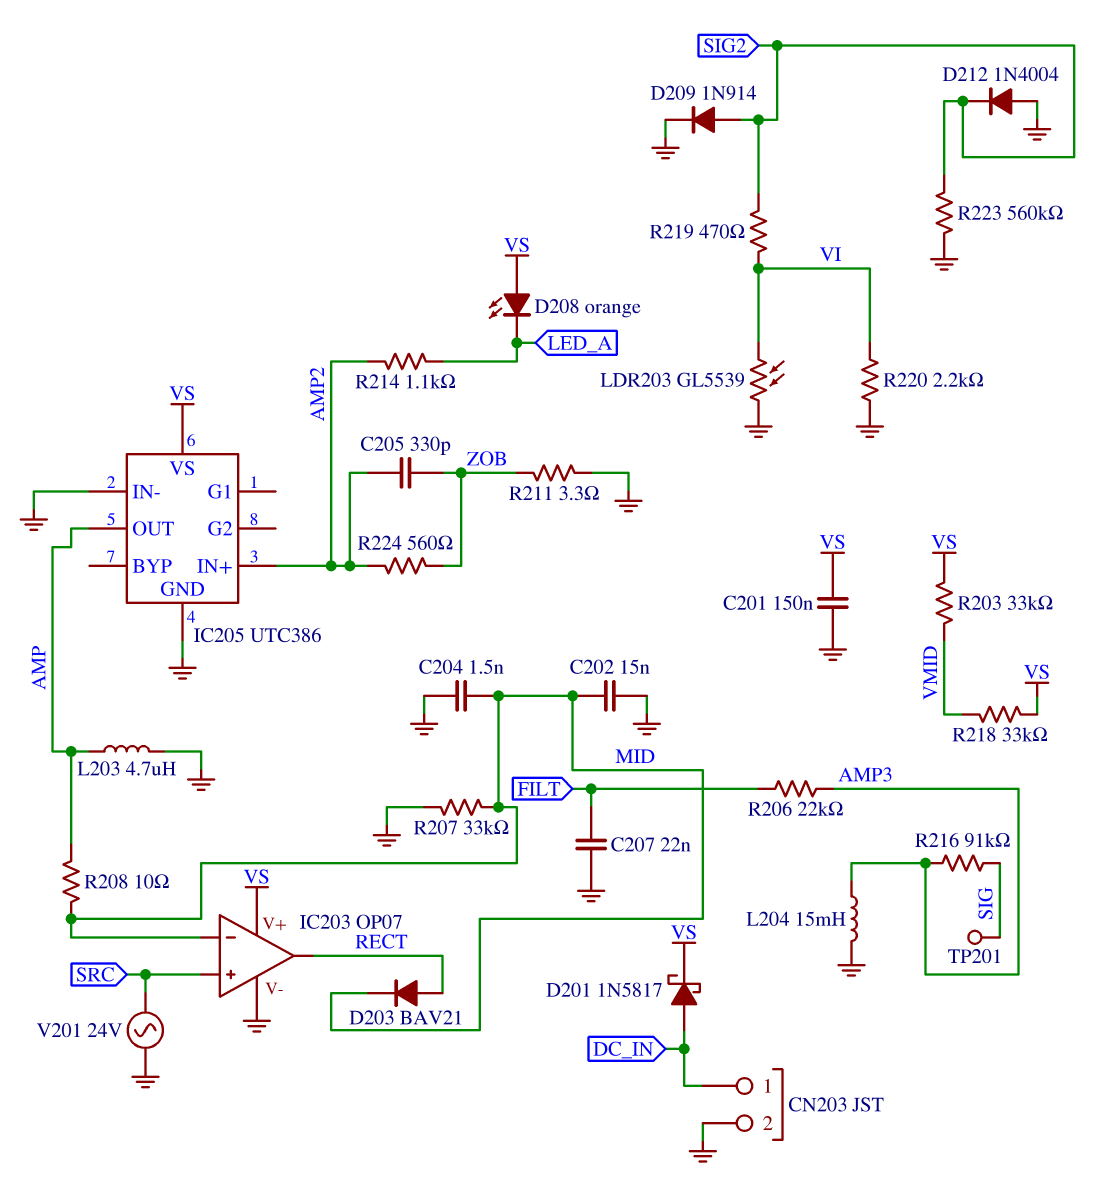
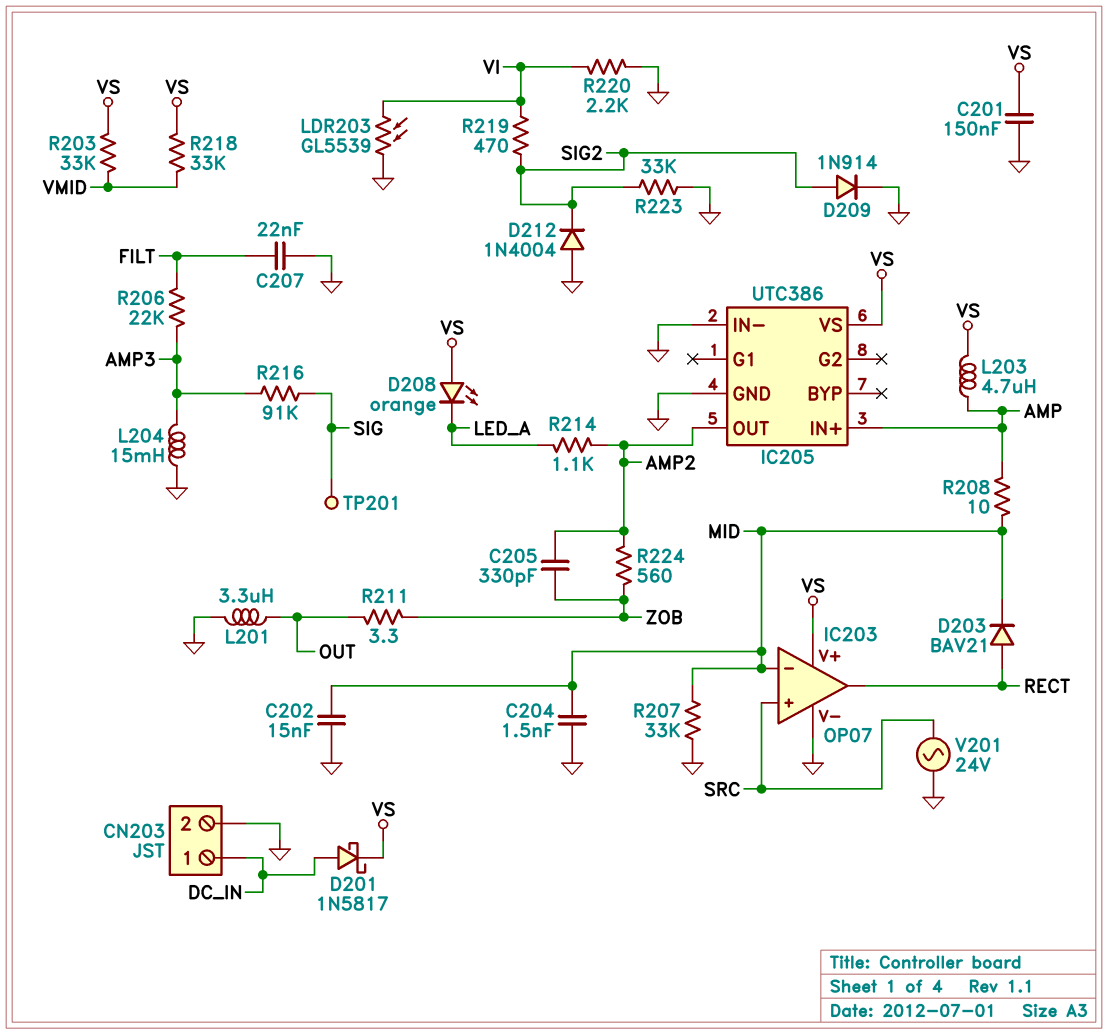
IC205 pin IN+: AMP2 -> AMP
IC205 pin OUT: AMP -> AMP2
L201: none -> 3.3uH (GND, OUT)
L203: 4.7uH (AMP, GND) -> 4.7uH (AMP, VS)
R211: 3.3 (GND, ZOB) -> 3.3 (OUT, ZOB)
R223: 560k (GND, SIG2) -> 33k (GND, SIG2)

